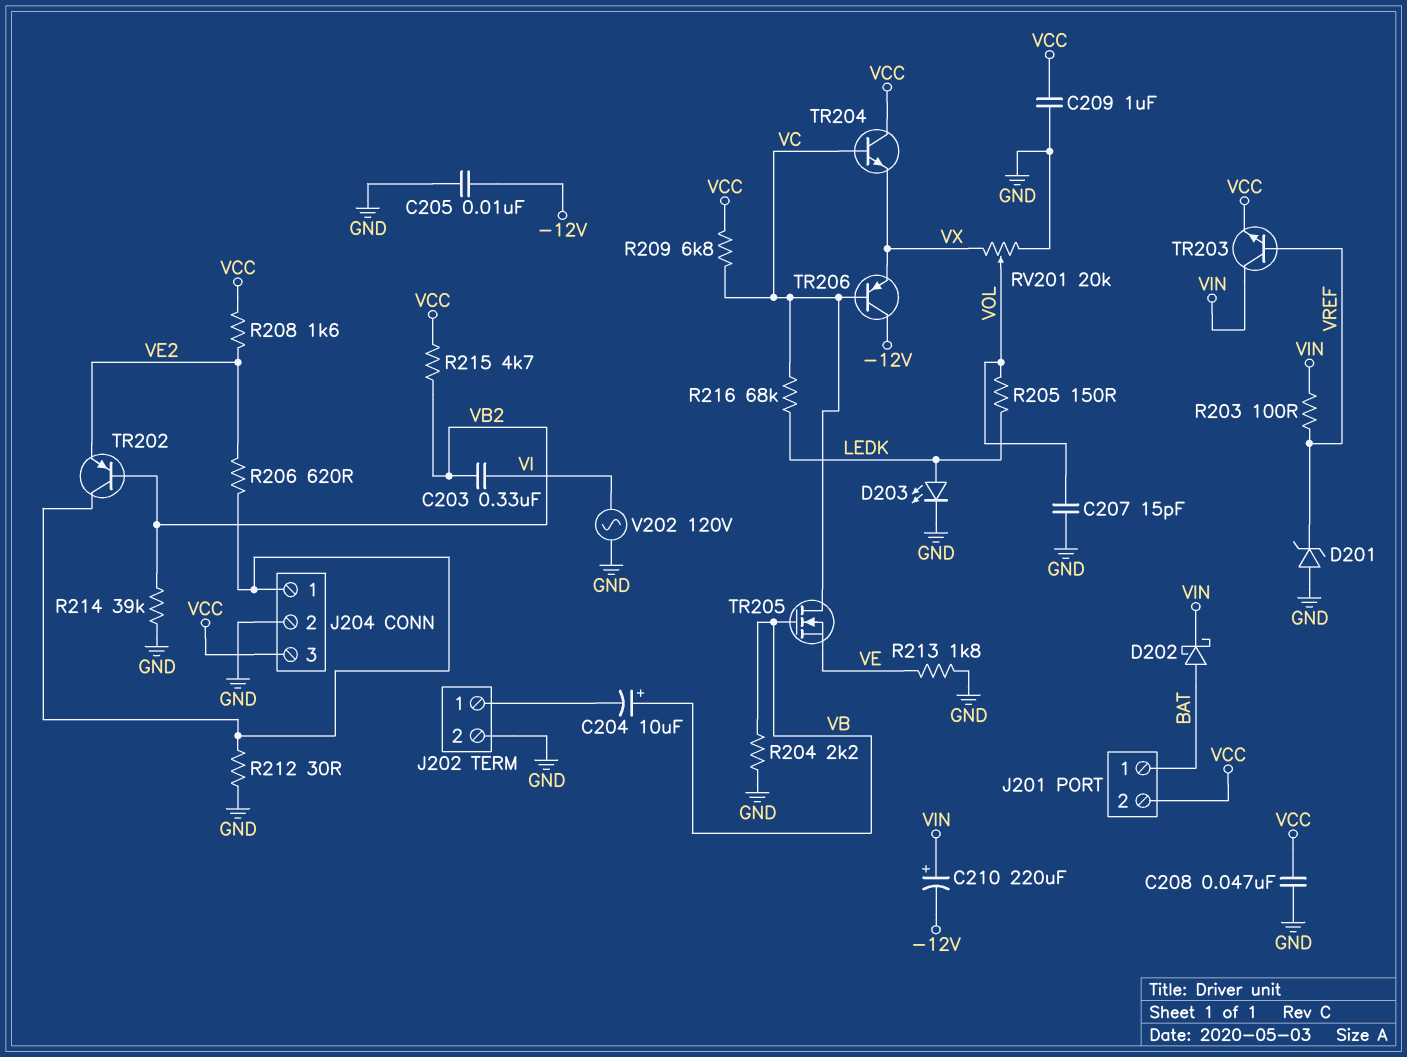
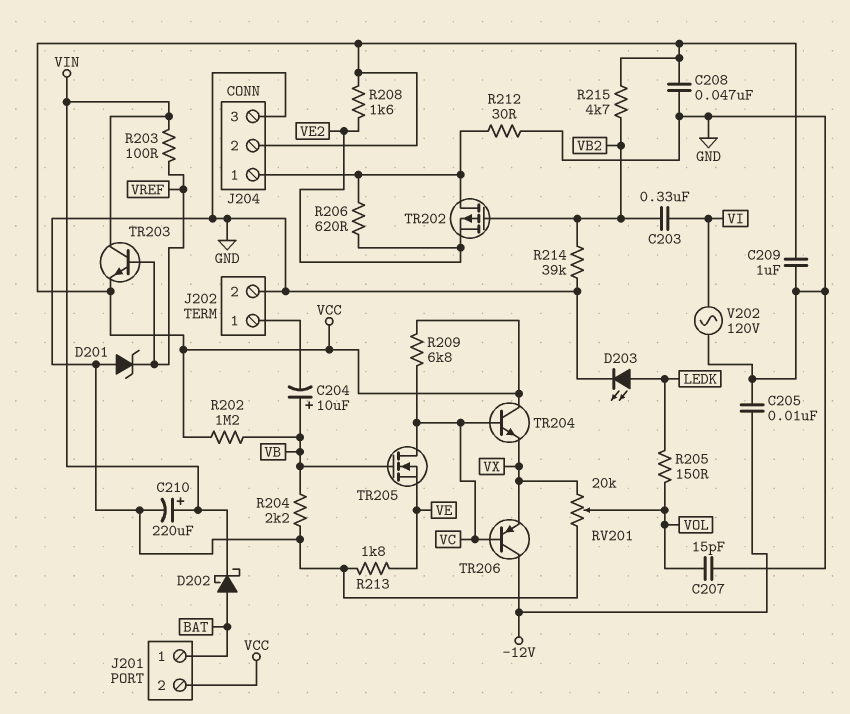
C210: 220uF (plus VIN, minus -12V) -> 220uF (plus VIN, minus GND)
J204 pin 2: GND -> VCC
J204 pin 3: VCC -> GND
R202: none -> 1.2M (VB, VCC)
R216: 68k (LEDK, VC) -> none
TR202: PNP (B VB2, C J204/1, E VE2) -> PMOS (G VB2, D J204/1, S VE2)

